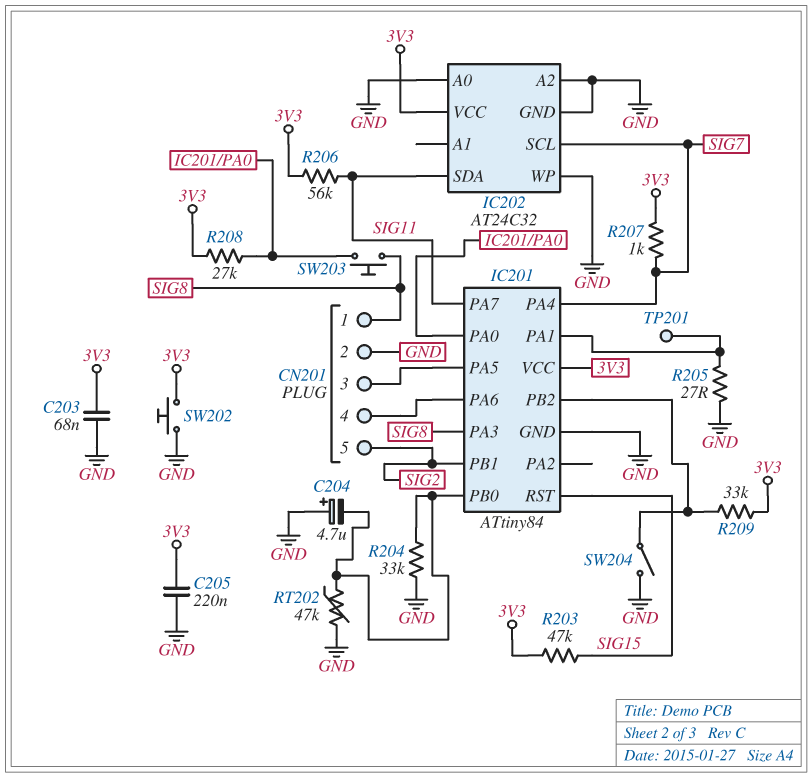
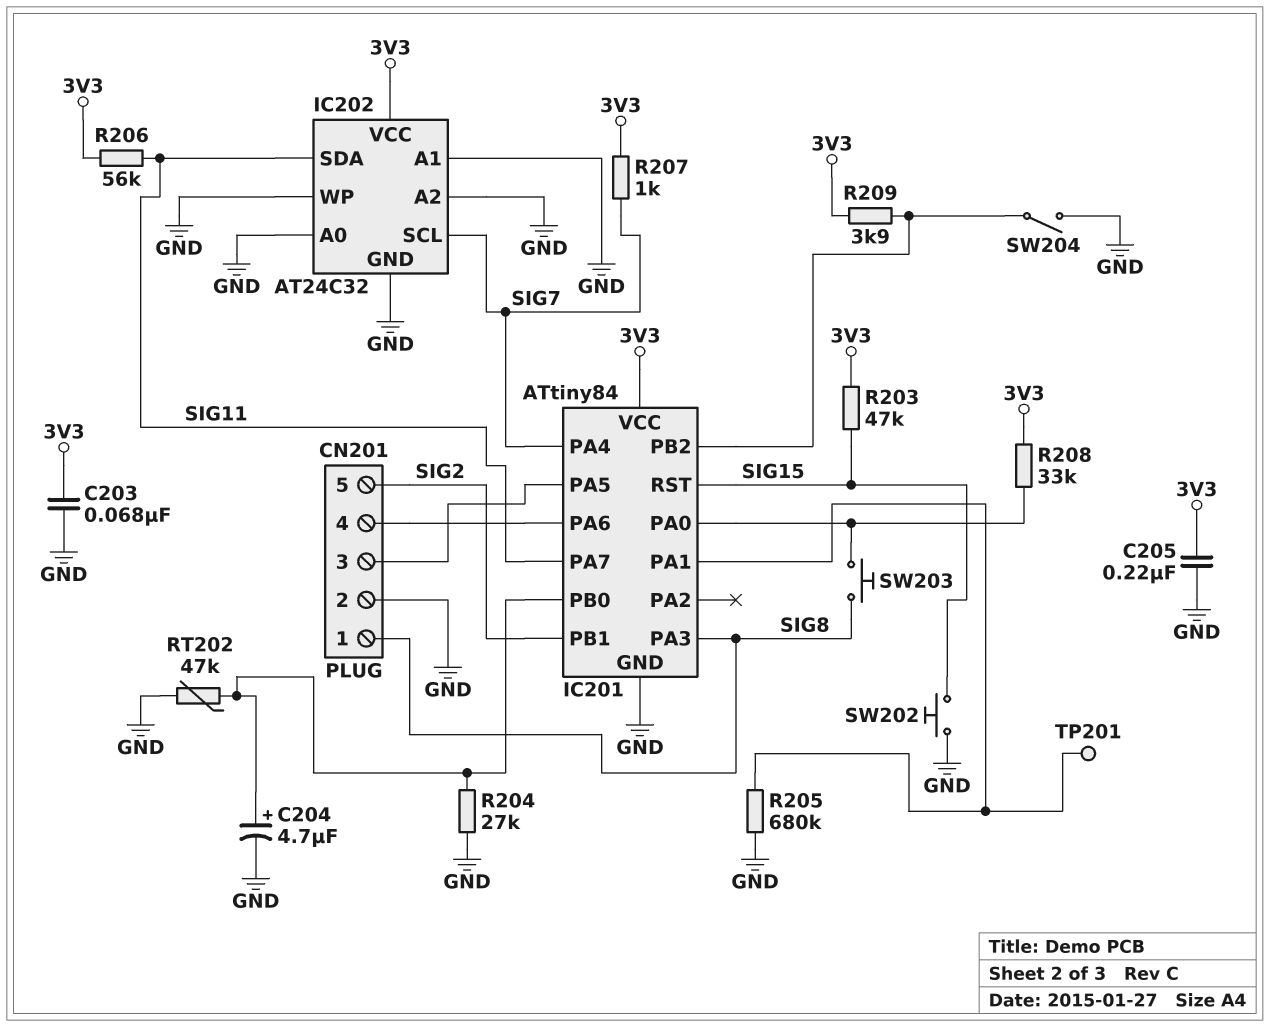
C204: 4.7uF (plus GND, minus IC201/PB0) -> 4.7uF (plus IC201/PB0, minus GND)
IC202 pin A1: none -> GND
R204: 33k (GND, IC201/PB0) -> 27k (GND, IC201/PB0)
R205: 27 (GND, IC201/PA1) -> 680k (GND, IC201/PA1)
R208: 27k (3V3, IC201/PA0) -> 33k (3V3, IC201/PA0)
R209: 33k (3V3, IC201/PB2) -> 3.9k (3V3, IC201/PB2)
SW202: button (3V3, GND) -> button (GND, SIG15)

